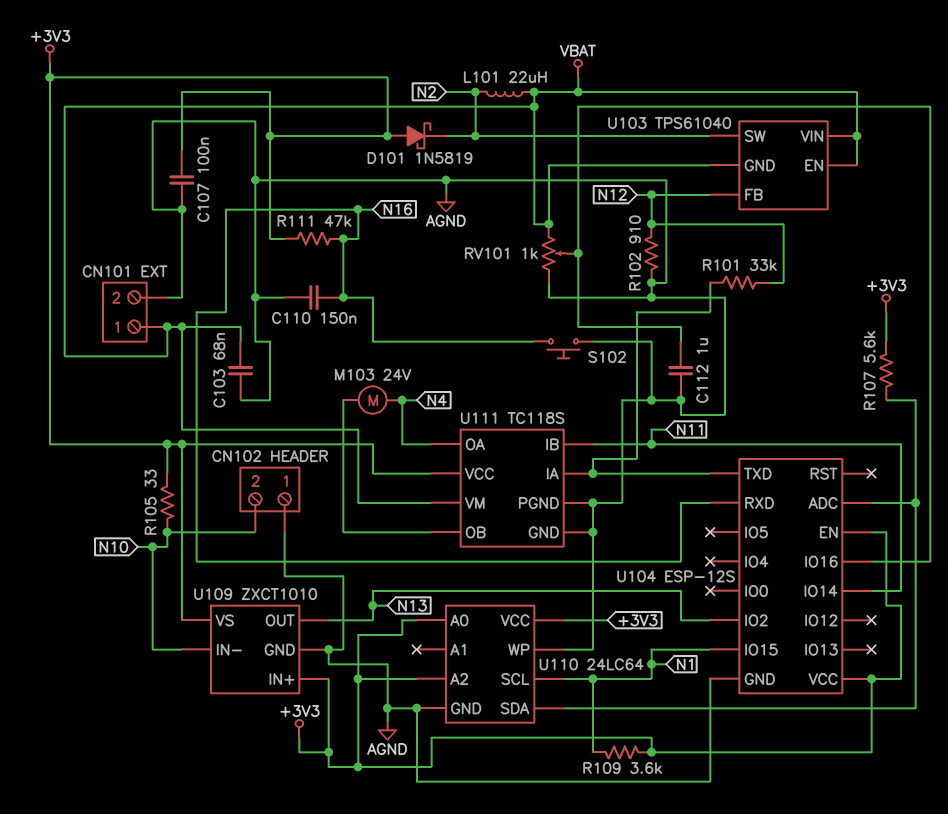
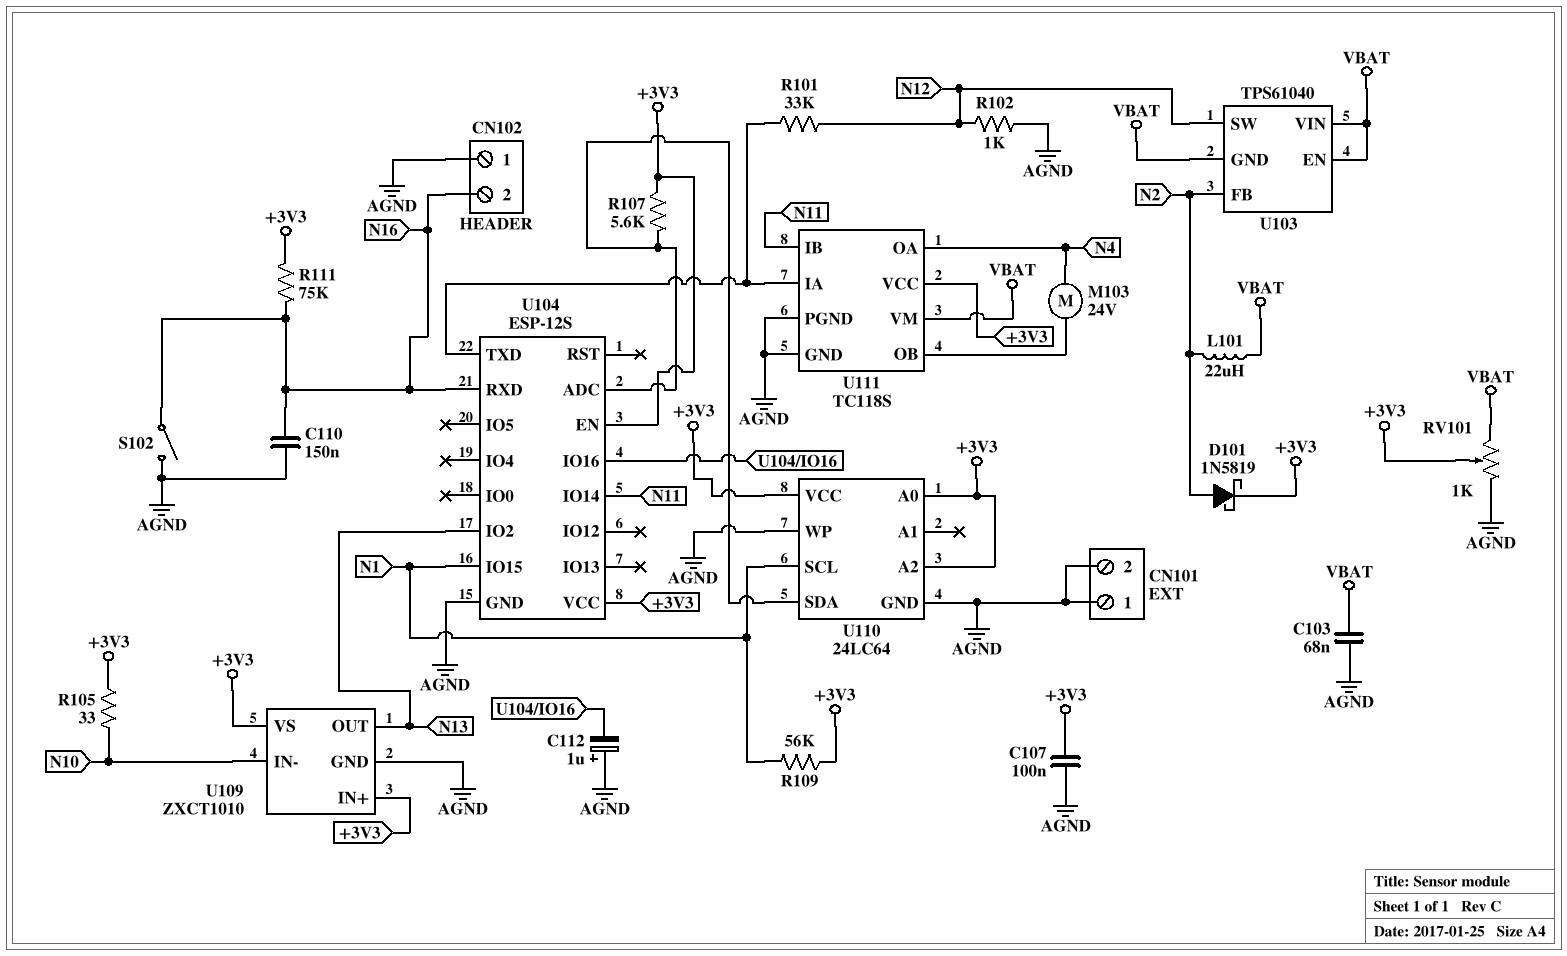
C112: 1uF (AGND, U104/IO16) -> 1uF (plus AGND, minus U104/IO16)
CN101 pin 1: VBAT -> AGND
CN102 pin 2: N10 -> N16
D101: schottky 1N5819 (A +3V3, K N2) -> schottky 1N5819 (A N2, K +3V3)
R102: 910 (AGND, N12) -> 1k (AGND, N12)
R109: 3.6k (+3V3, N1) -> 56k (+3V3, N1)
R111: 47k (+3V3, N16) -> 75k (+3V3, N16)
RV101: 1k (AGND, VBAT, wiper U104/IO16) -> 1k (AGND, VBAT, wiper +3V3)
S102: button (AGND, N16) -> switch (AGND, N16)
U103 pin FB: N12 -> N2
U103 pin SW: N2 -> N12

